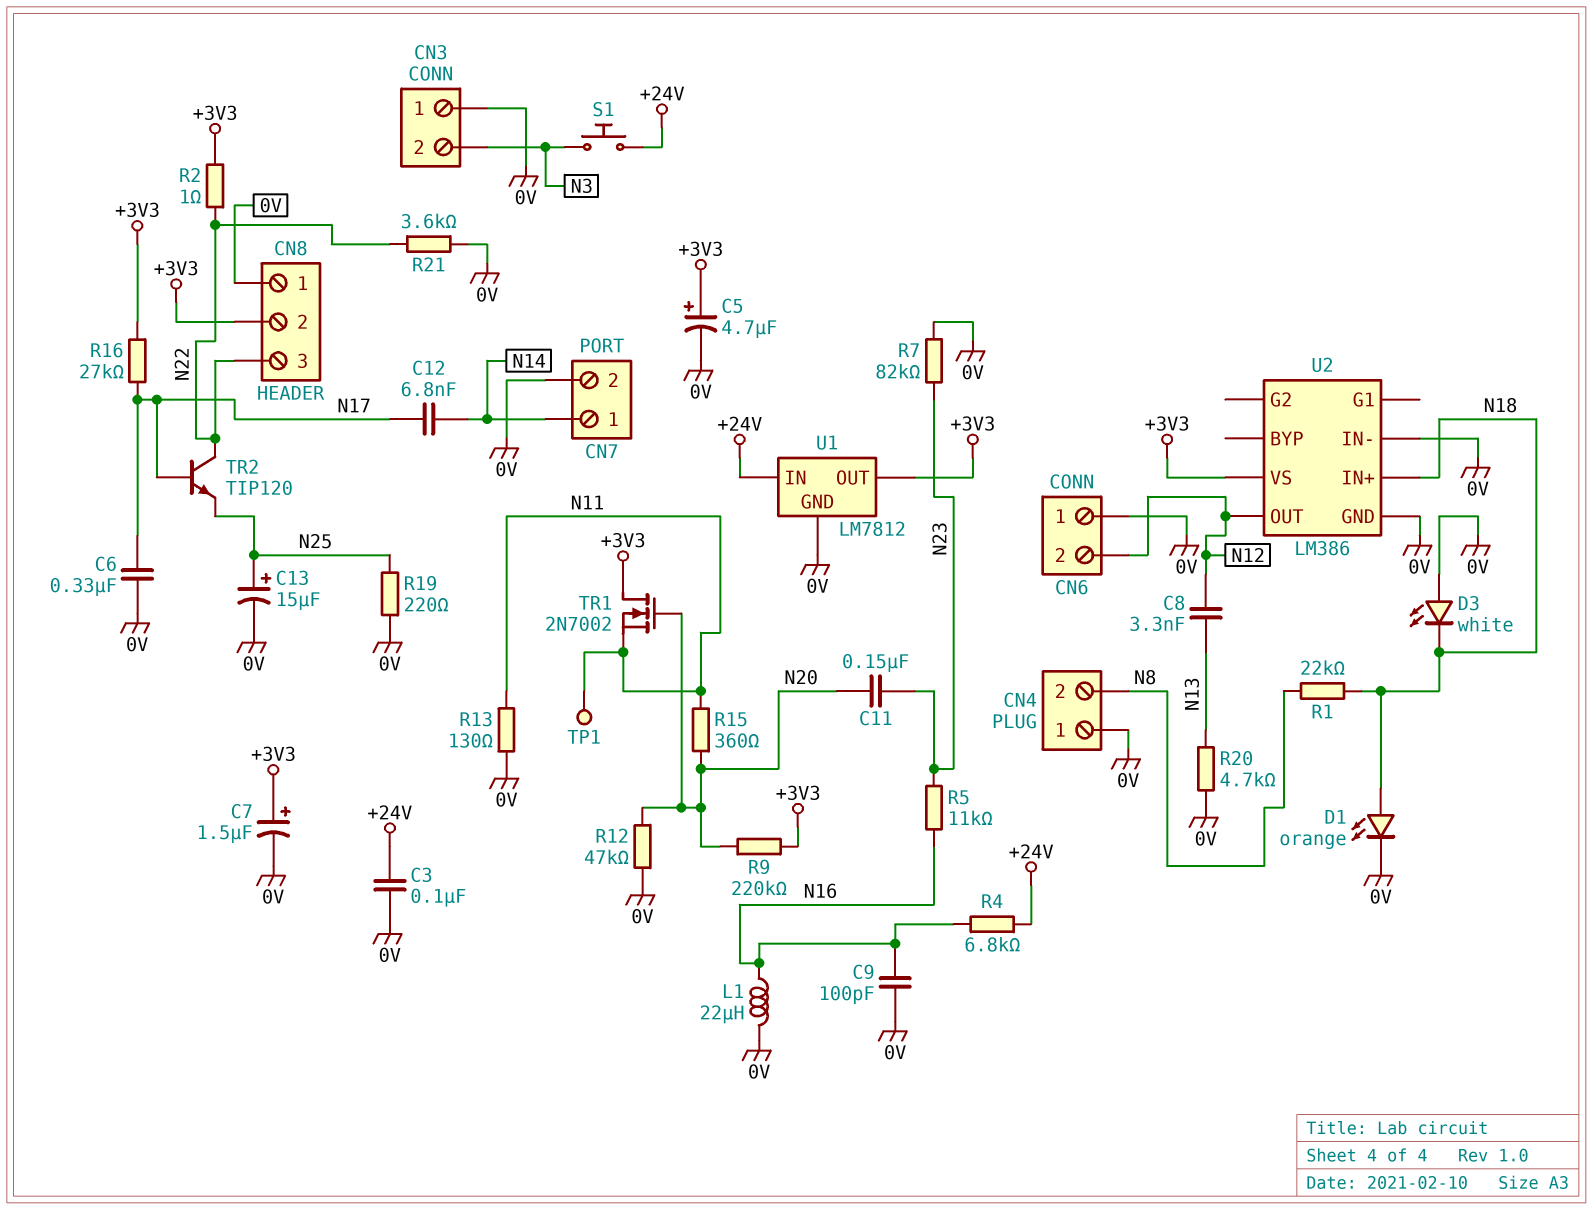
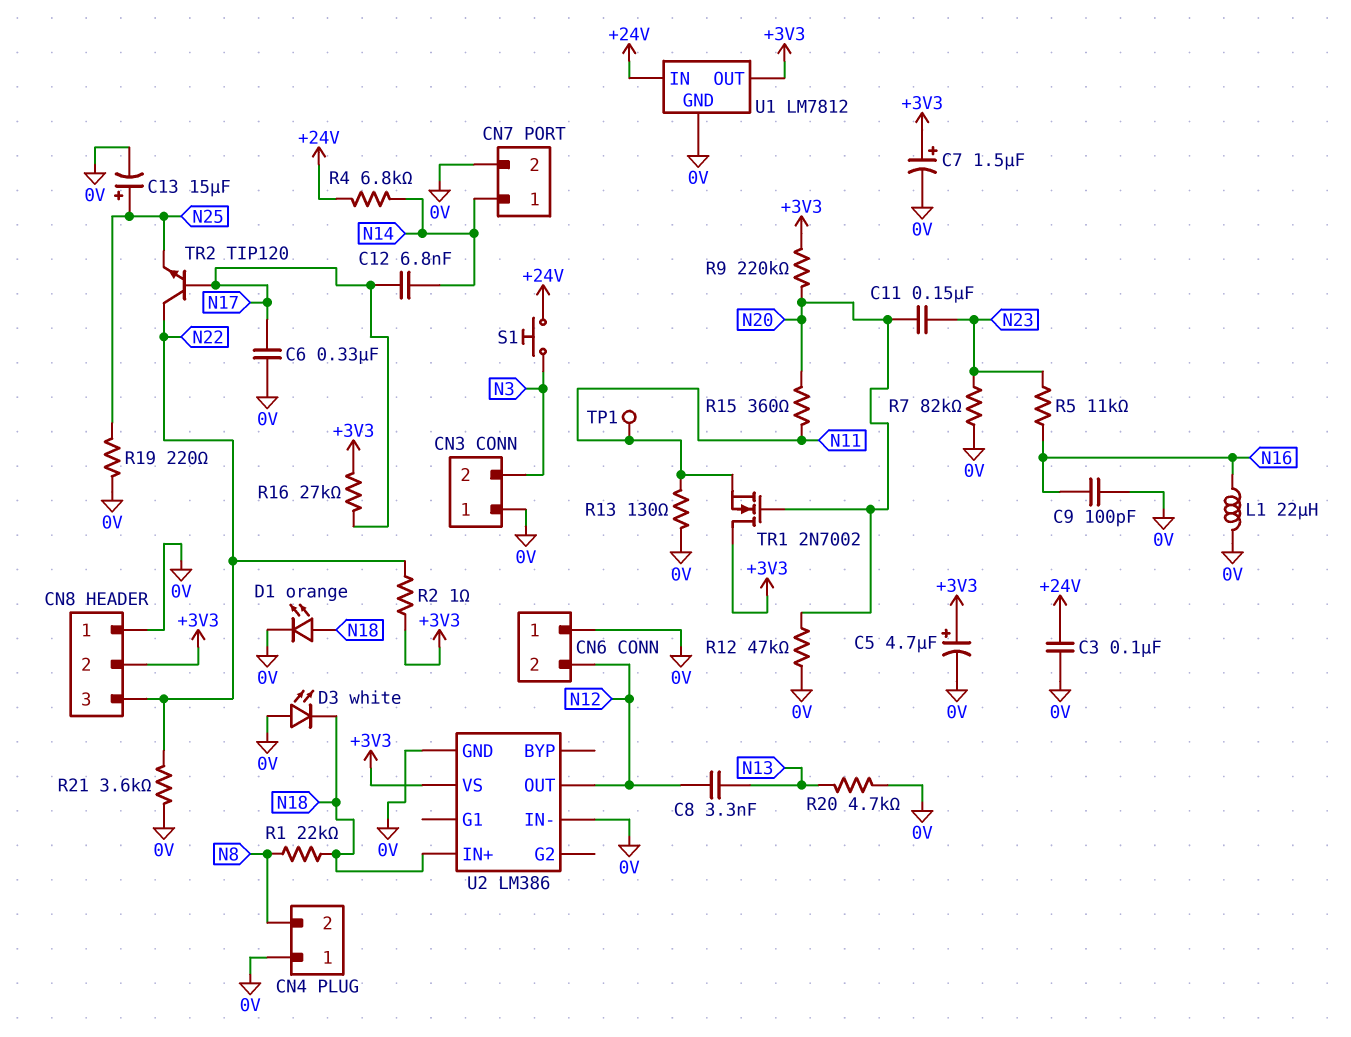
R4: 6.8k (+24V, N16) -> 6.8k (+24V, N14)

